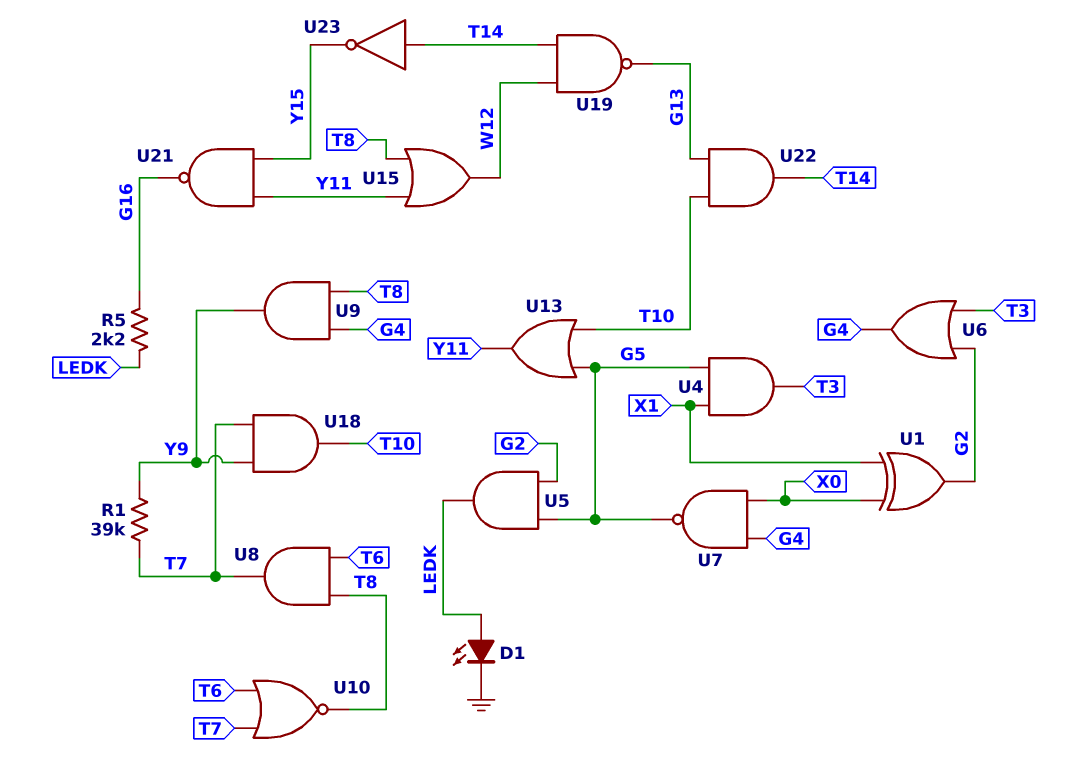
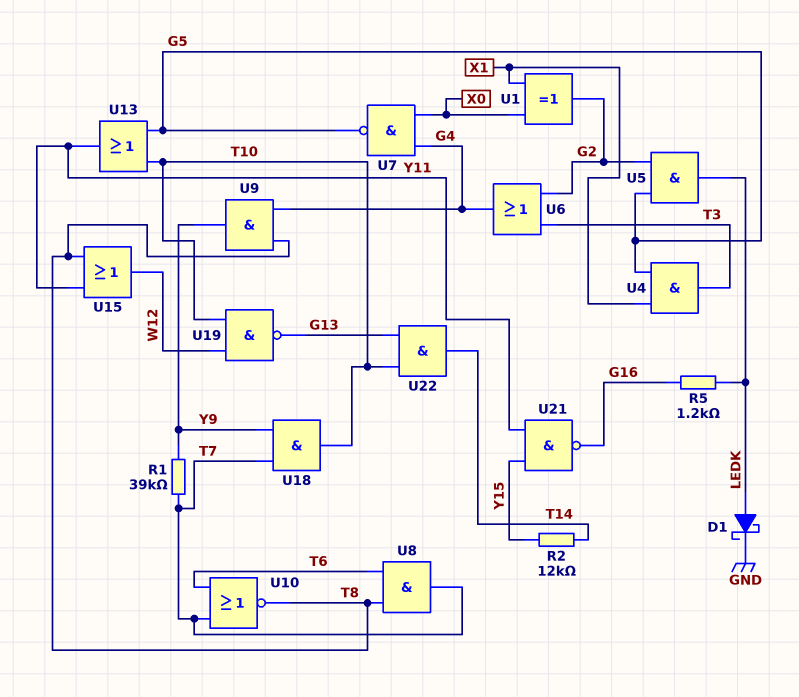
D1: LED (A LEDK, K GND) -> schottky (A LEDK, K GND)
R2: none -> 12k (T14, Y15)
R5: 2.2k (G16, LEDK) -> 1.2k (G16, LEDK)
U19: NAND (in T14, in W12, out G13) -> NAND (in T10, in W12, out G13)
U23: NOT (in T14, out Y15) -> none

